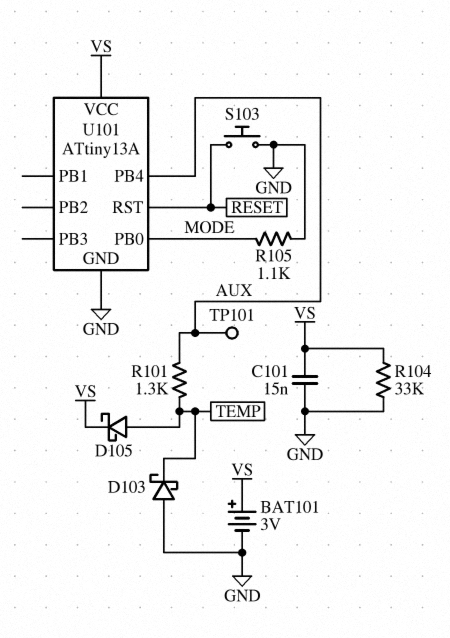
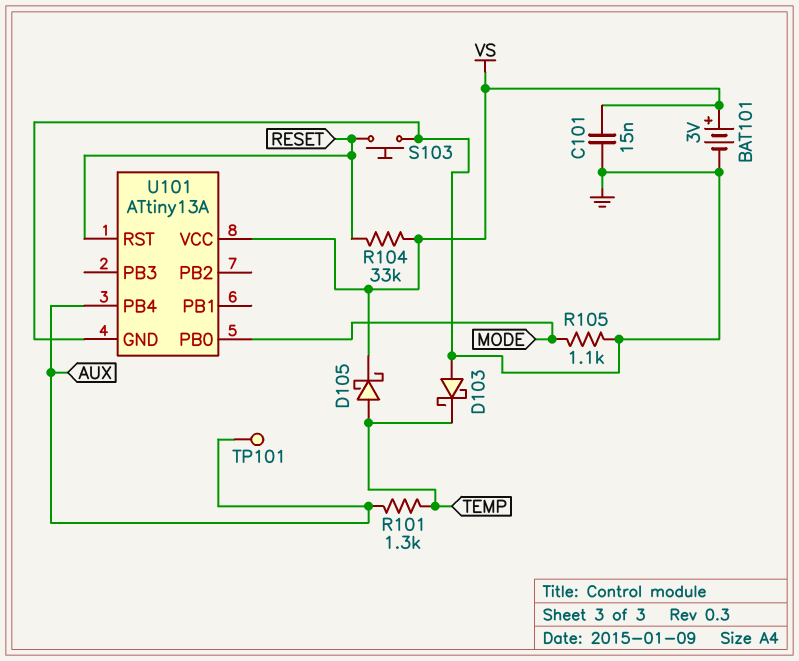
R104: 33k (GND, VS) -> 33k (RESET, VS)

